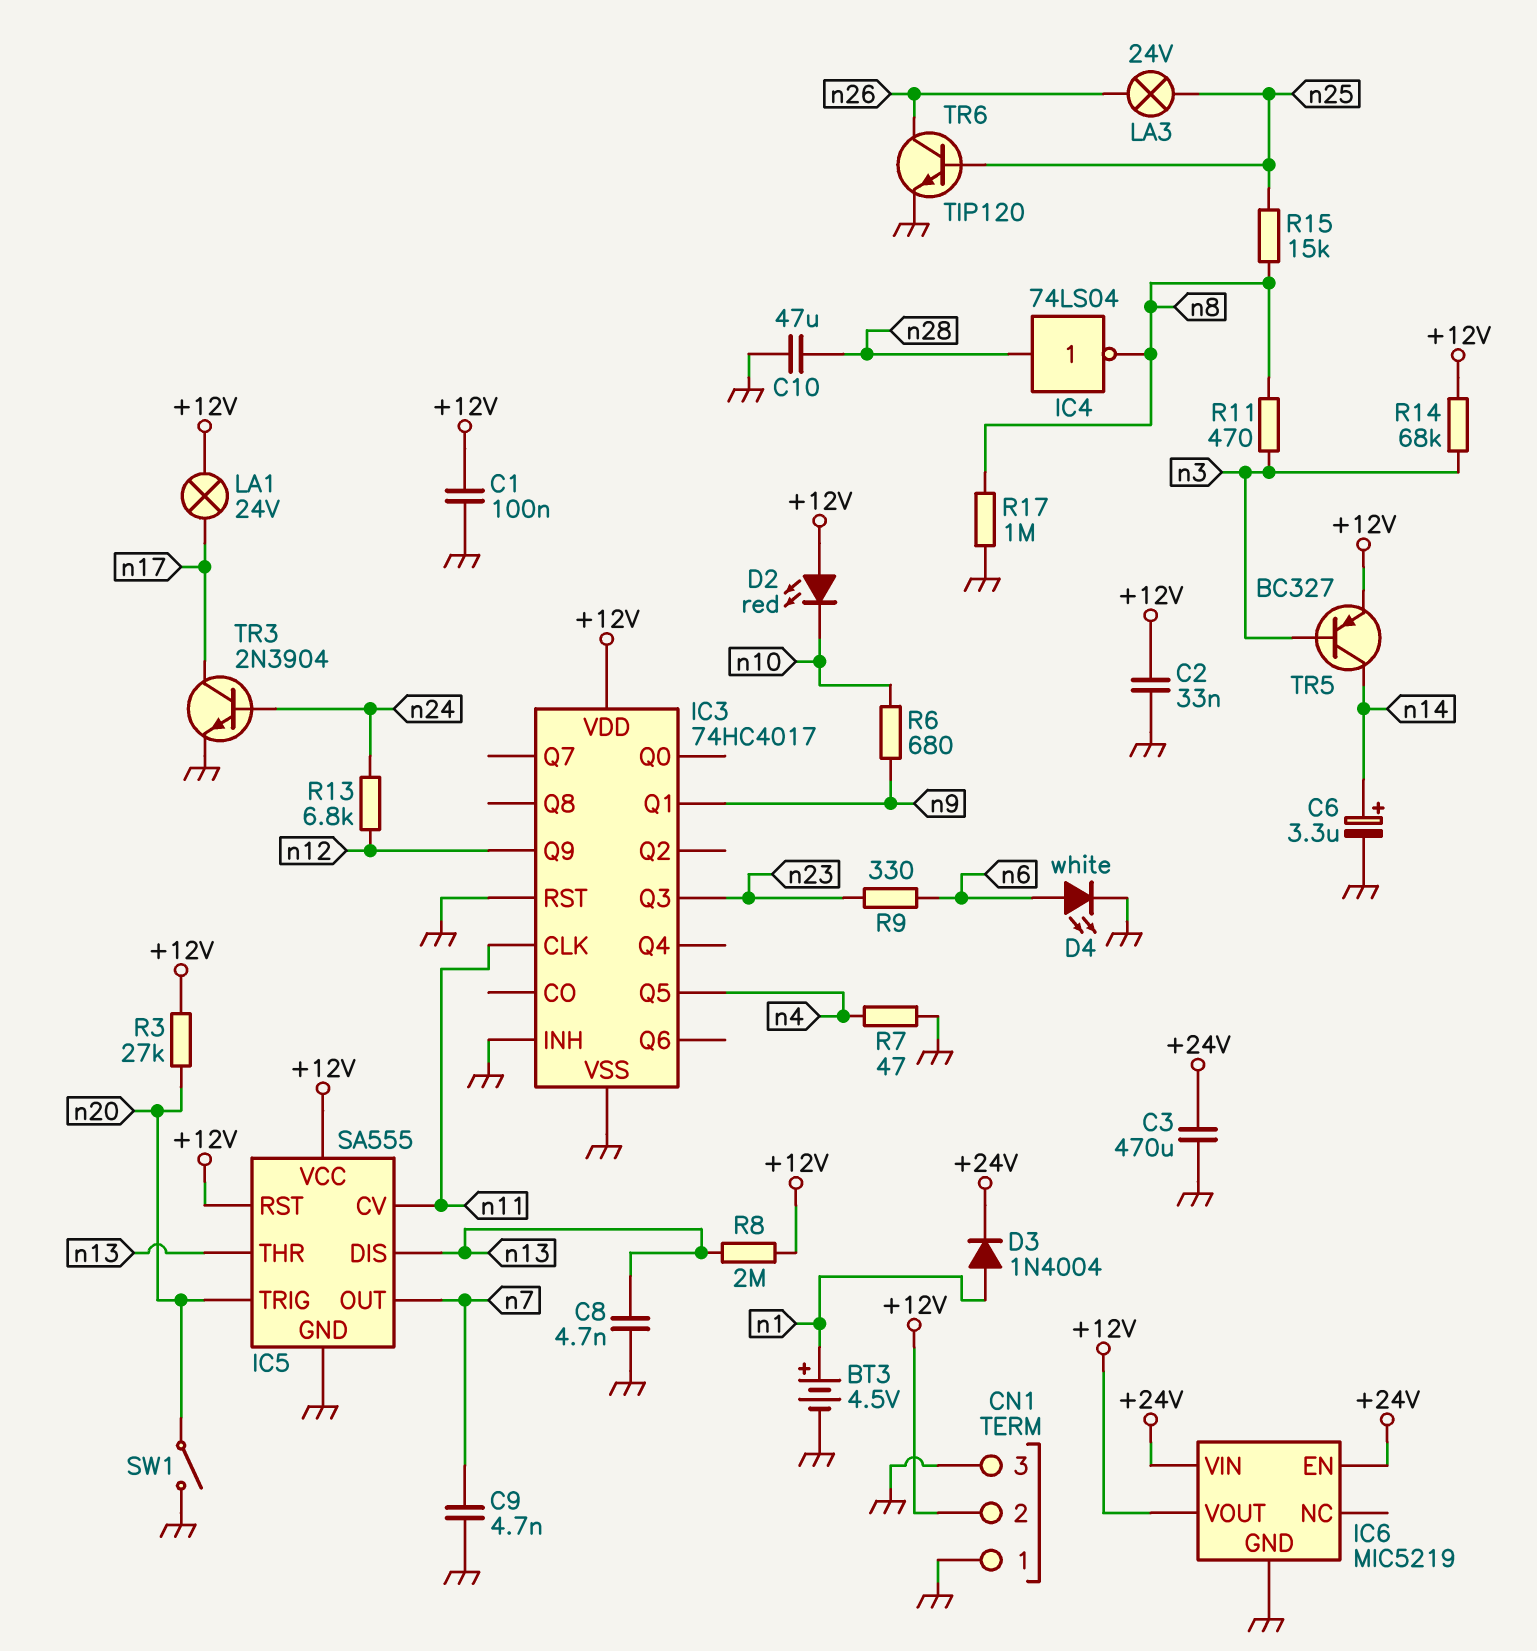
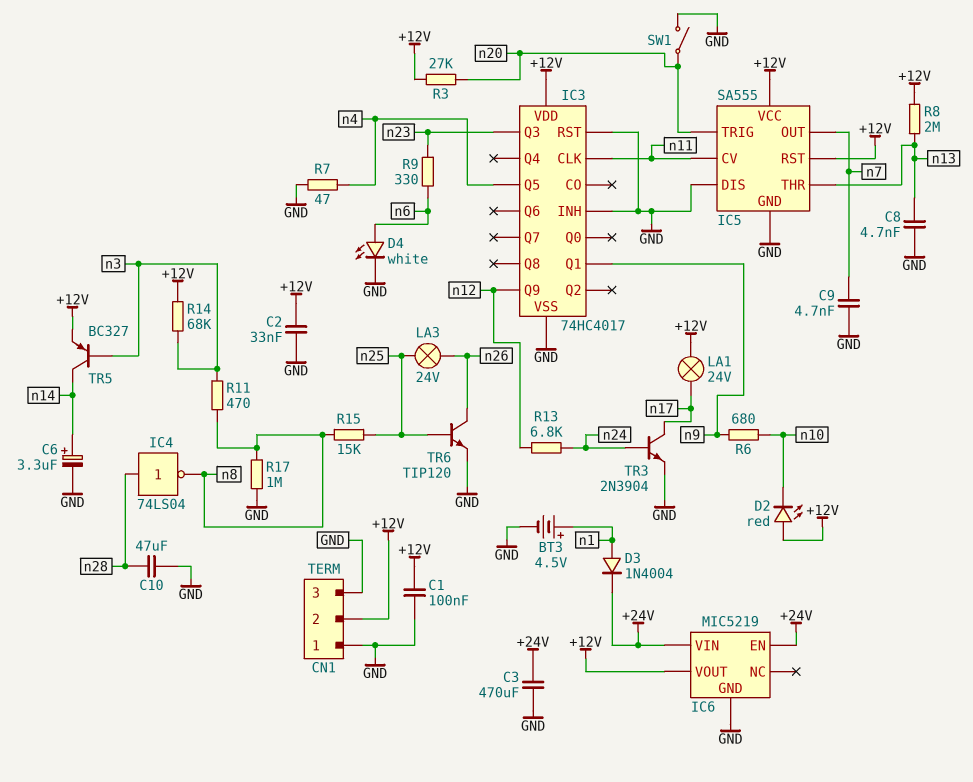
IC5 pin DIS: n13 -> GND

